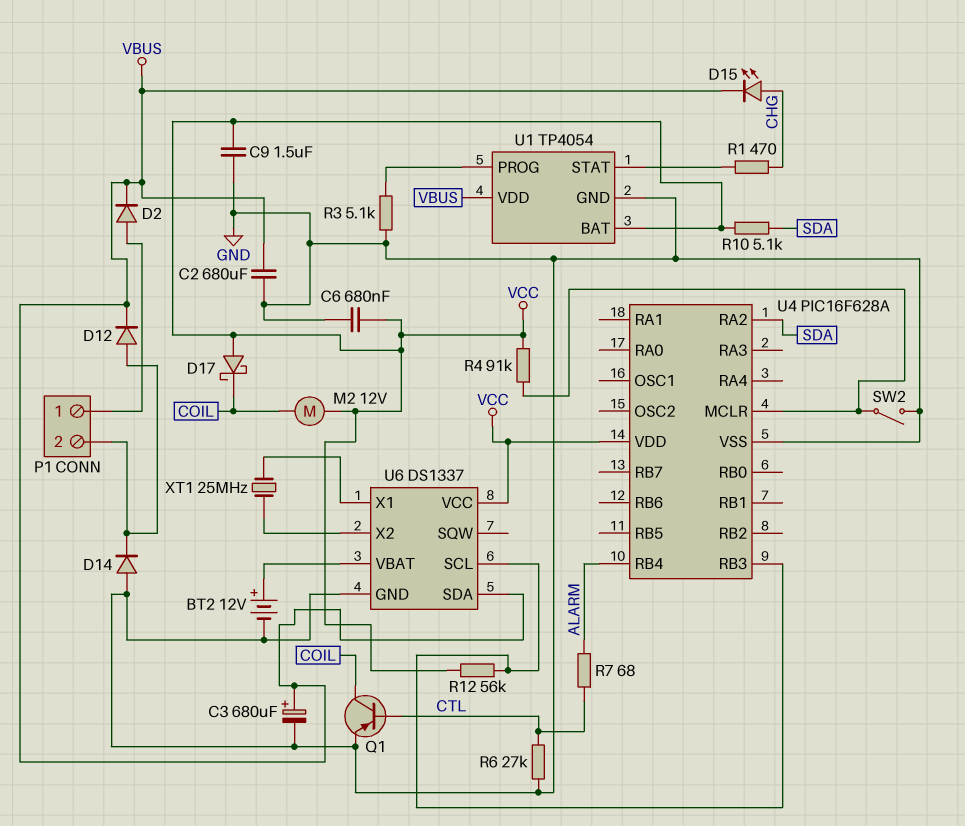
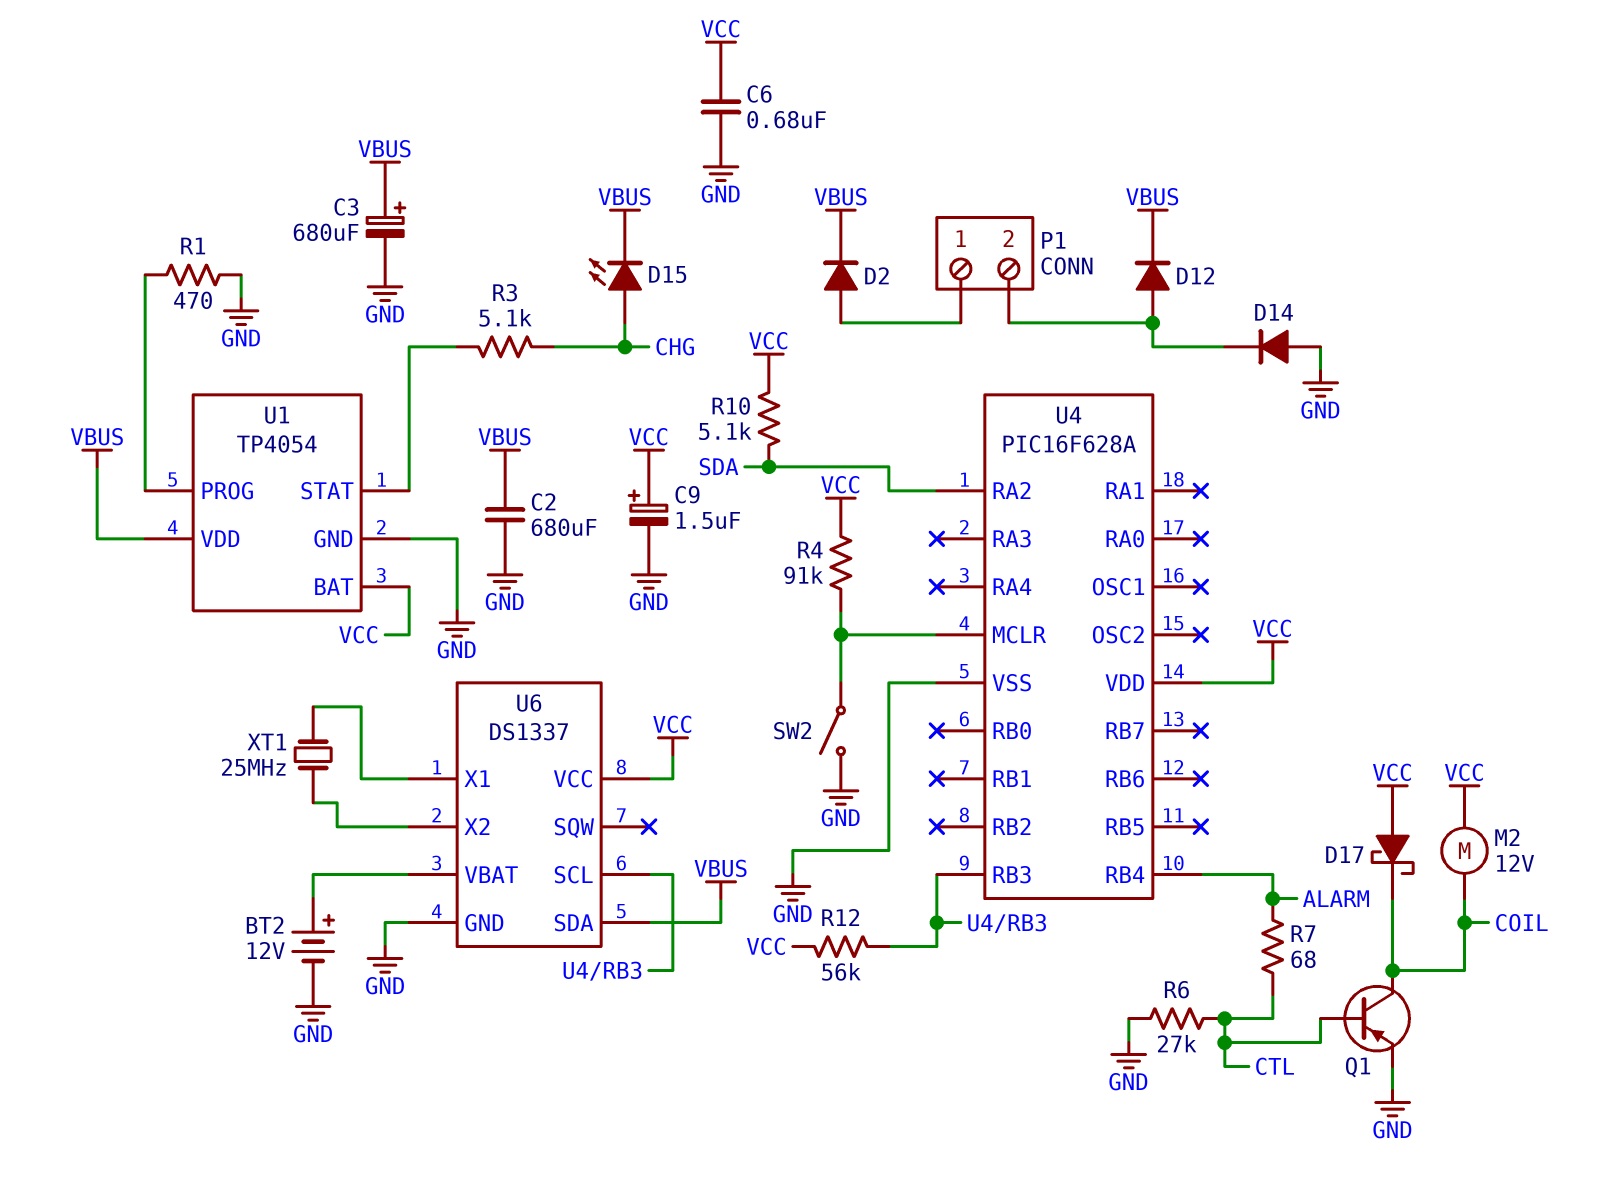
C9: 1.5uF (GND, VCC) -> 1.5uF (plus VCC, minus GND)
R1: 470 (CHG, U1/STAT) -> 470 (GND, U1/PROG)
R3: 5.1k (GND, U1/PROG) -> 5.1k (CHG, U1/STAT)

